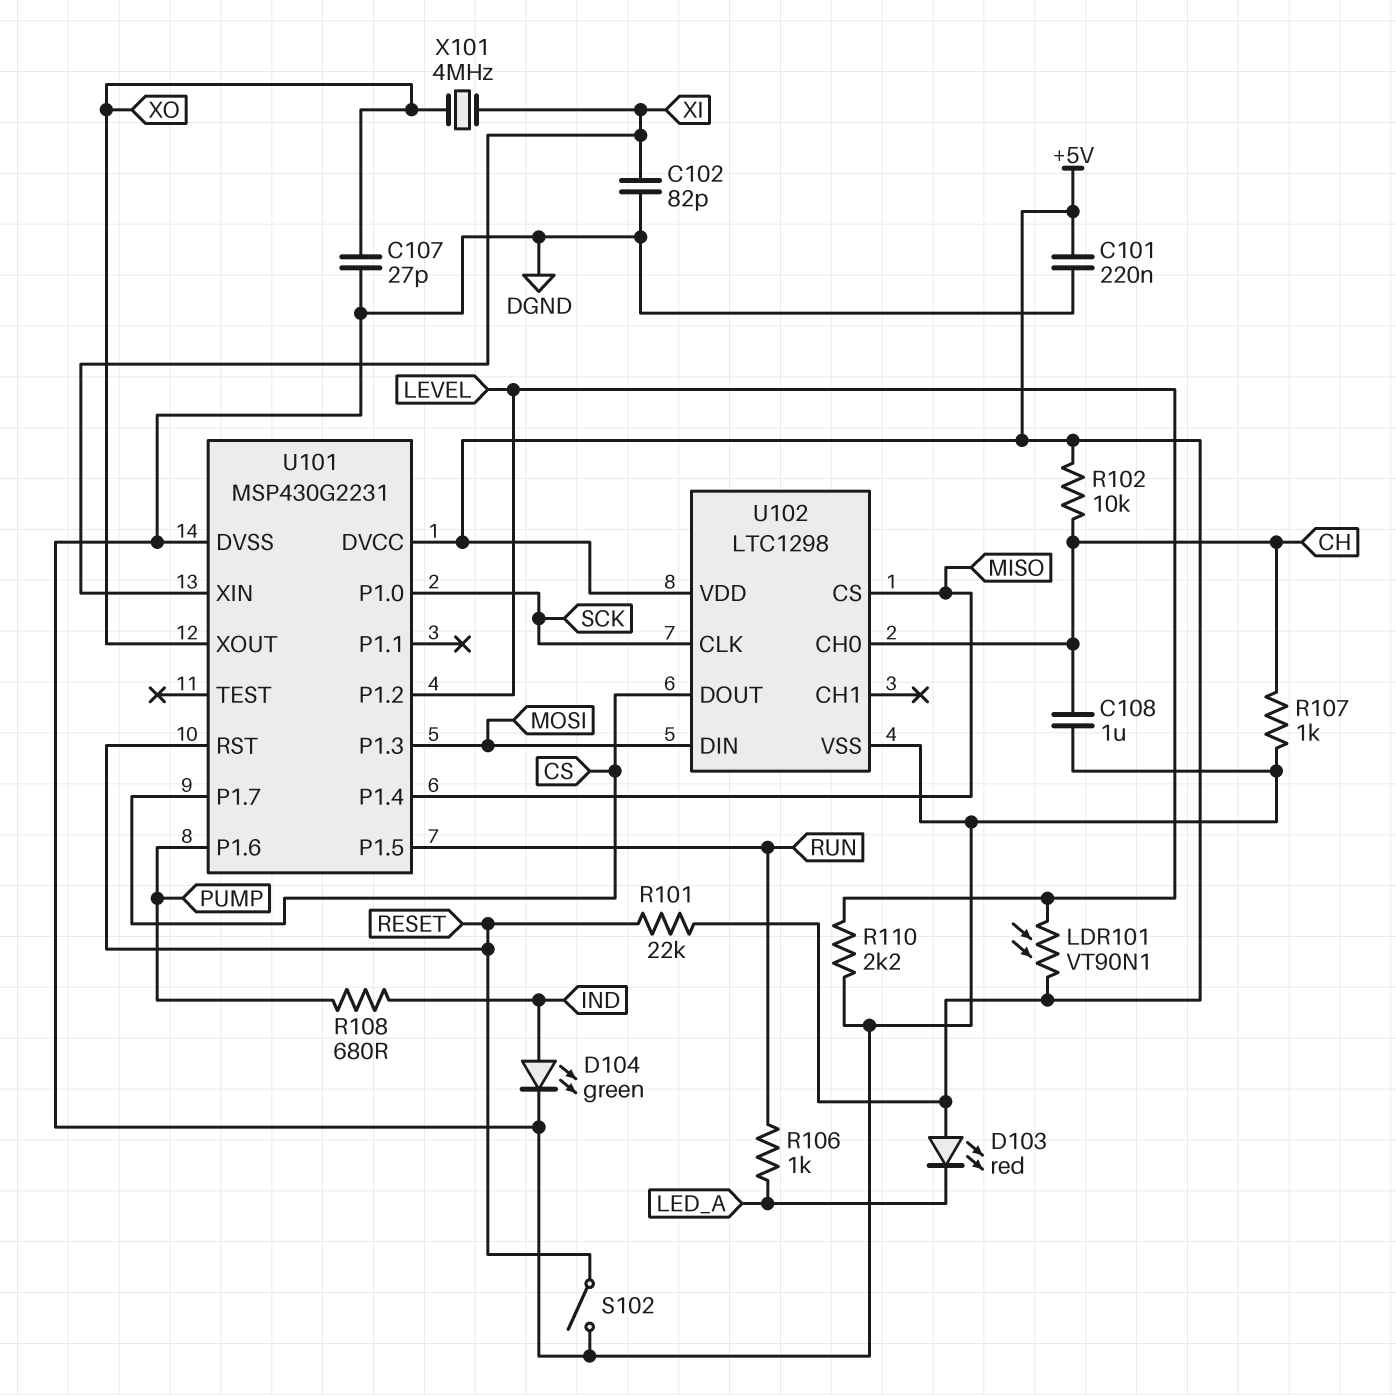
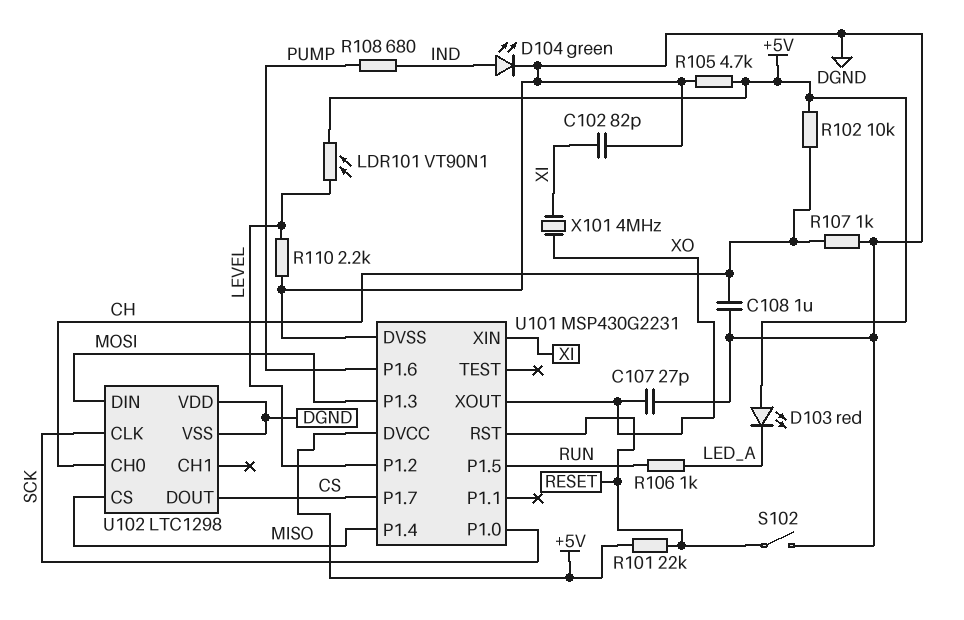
C101: 220nF (+5V, DGND) -> none
R105: none -> 4.7k (+5V, DGND)
U102 pin VDD: +5V -> DGND

